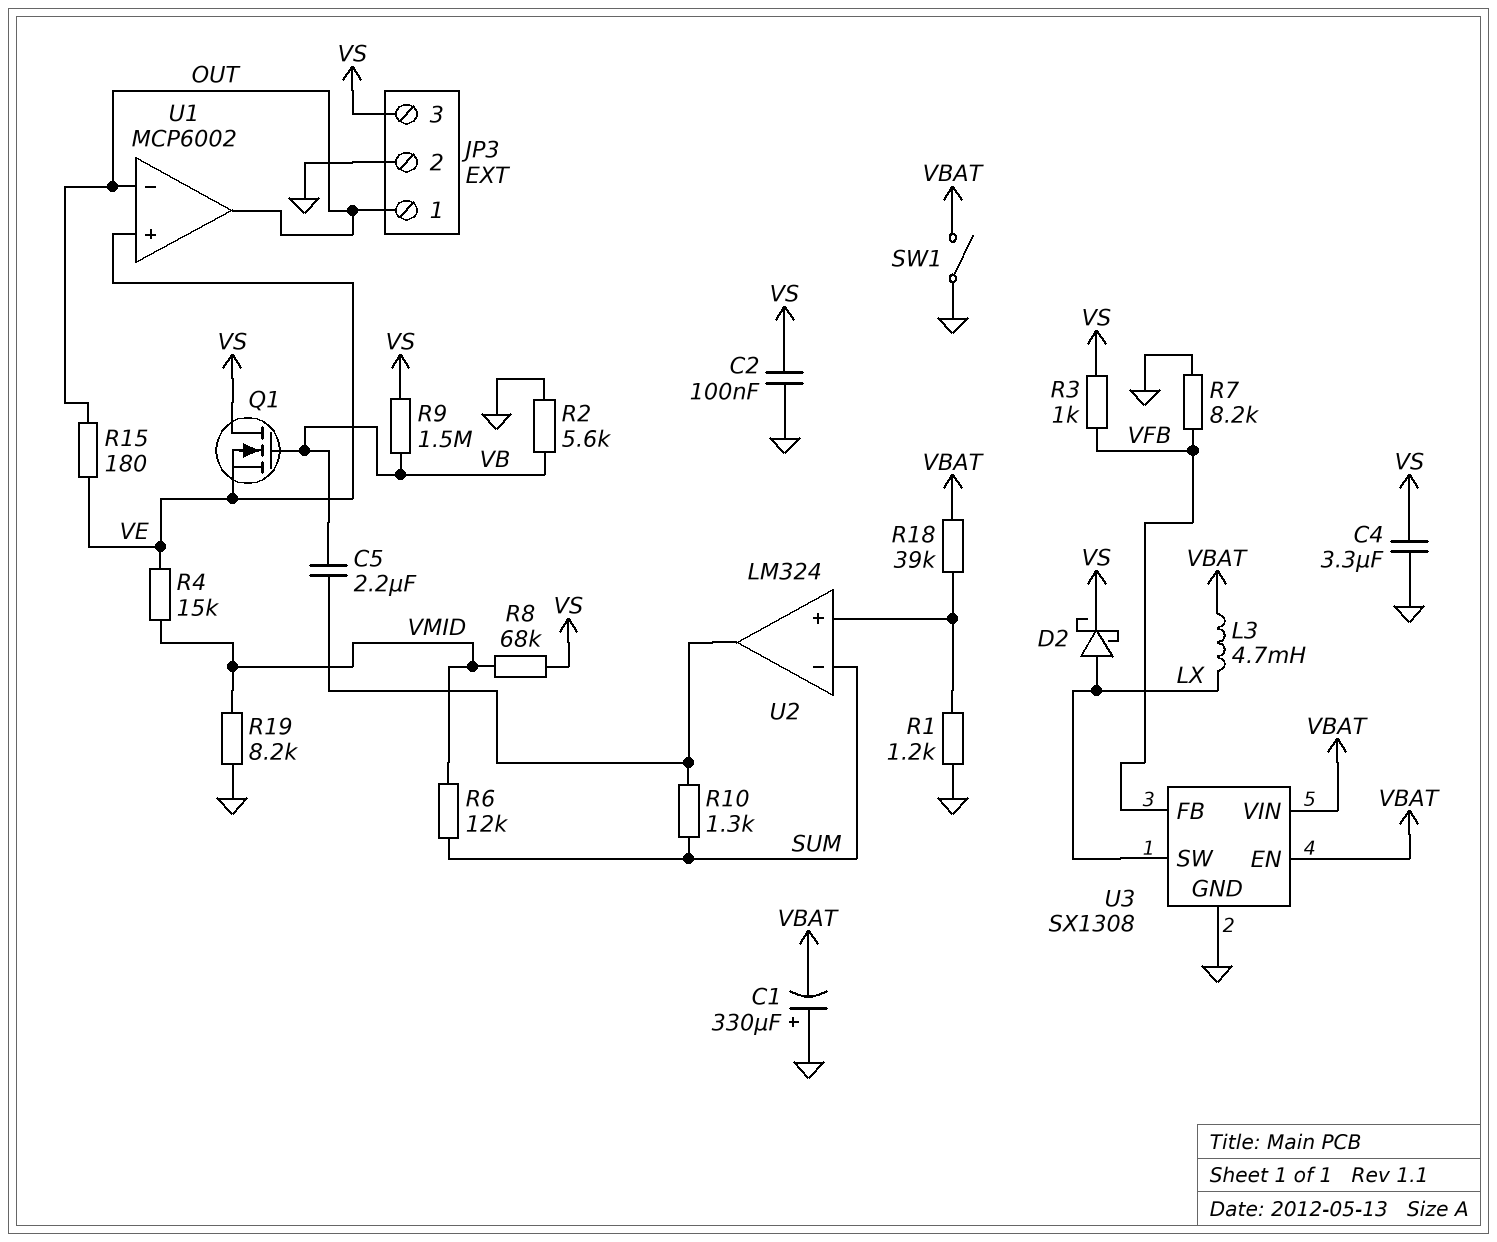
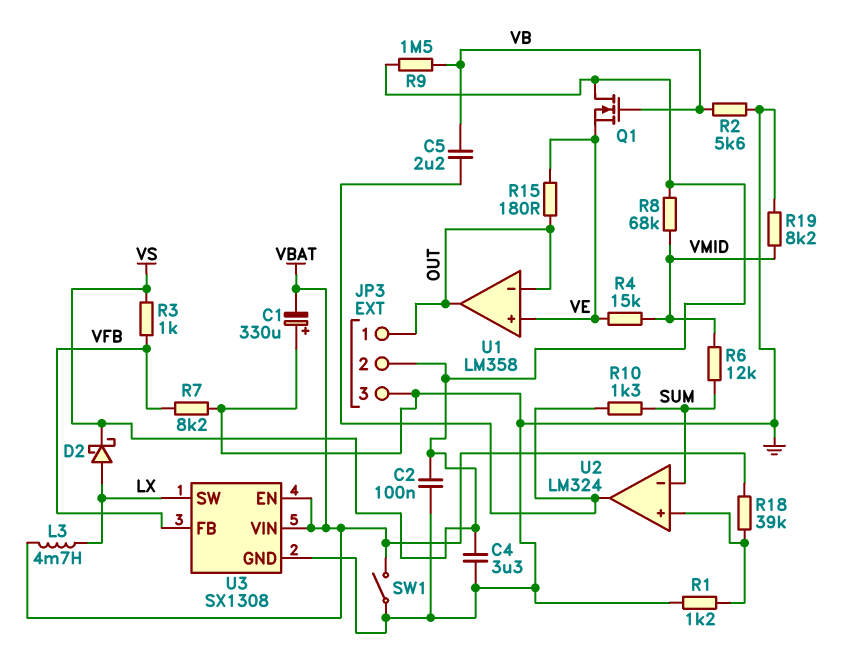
JP3 pin 2: GND -> VS
JP3 pin 3: VS -> GND
U1: MCP6002 -> LM358

